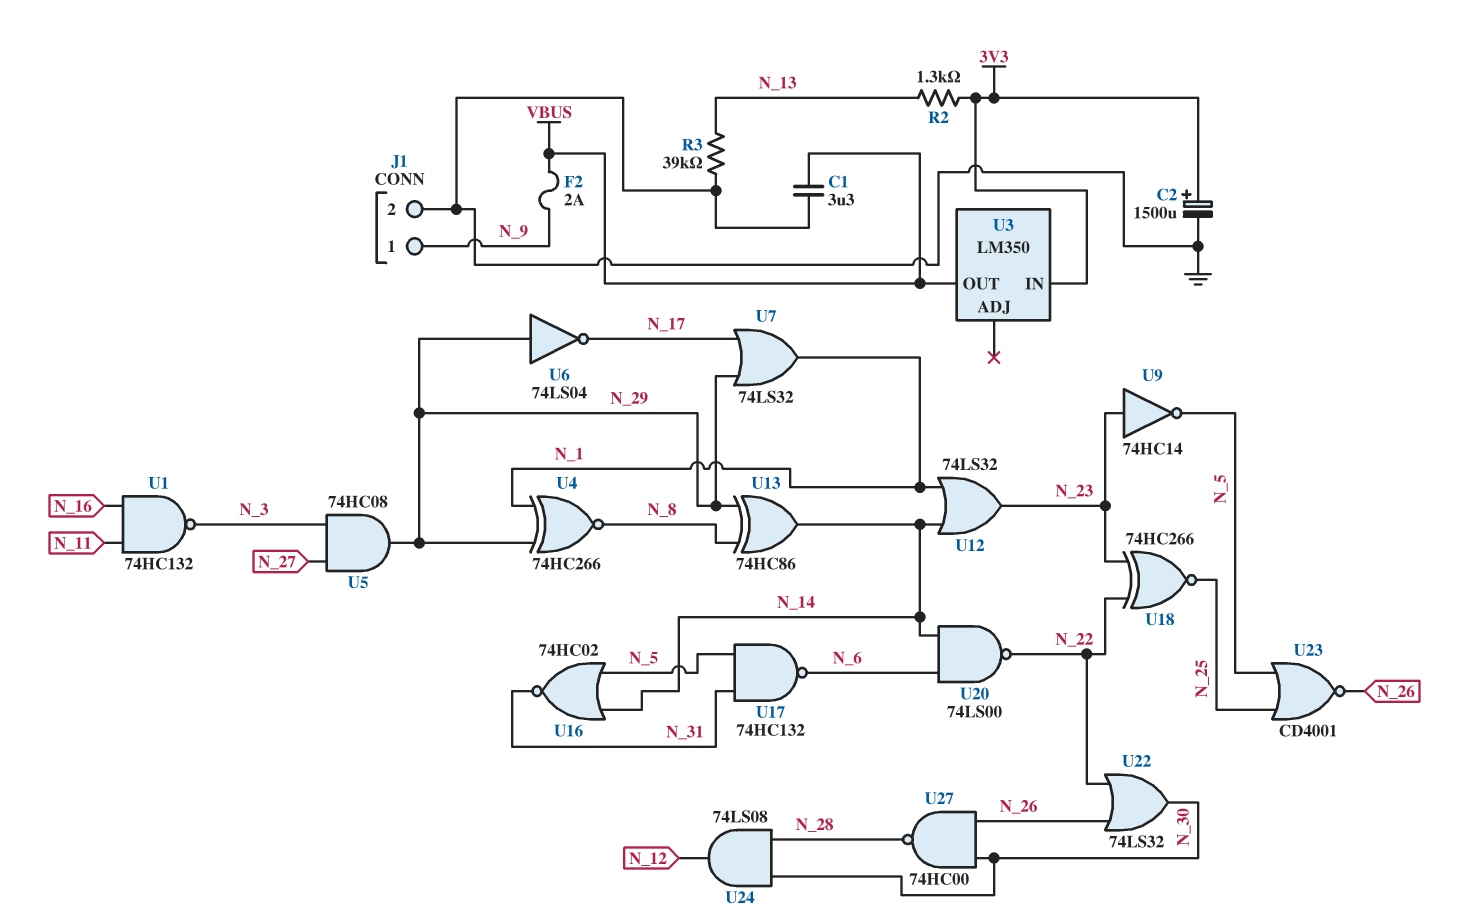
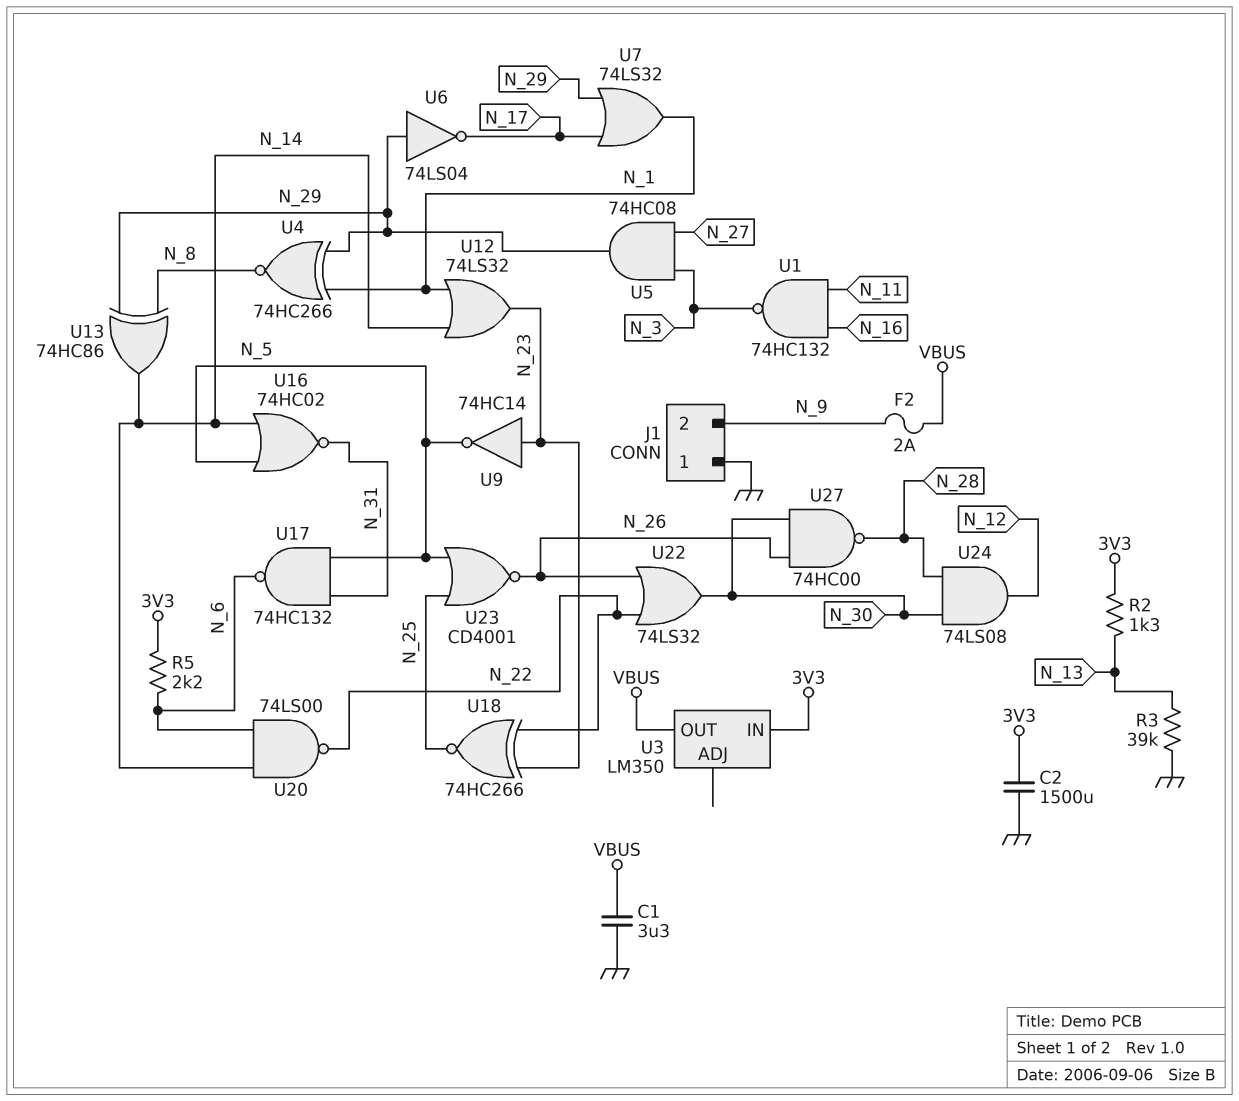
C2: 1500uF (plus 3V3, minus GND) -> 1500uF (3V3, GND)
J1 pin 1: N_9 -> GND
J1 pin 2: GND -> N_9
R5: none -> 2.2k (3V3, N_6)

